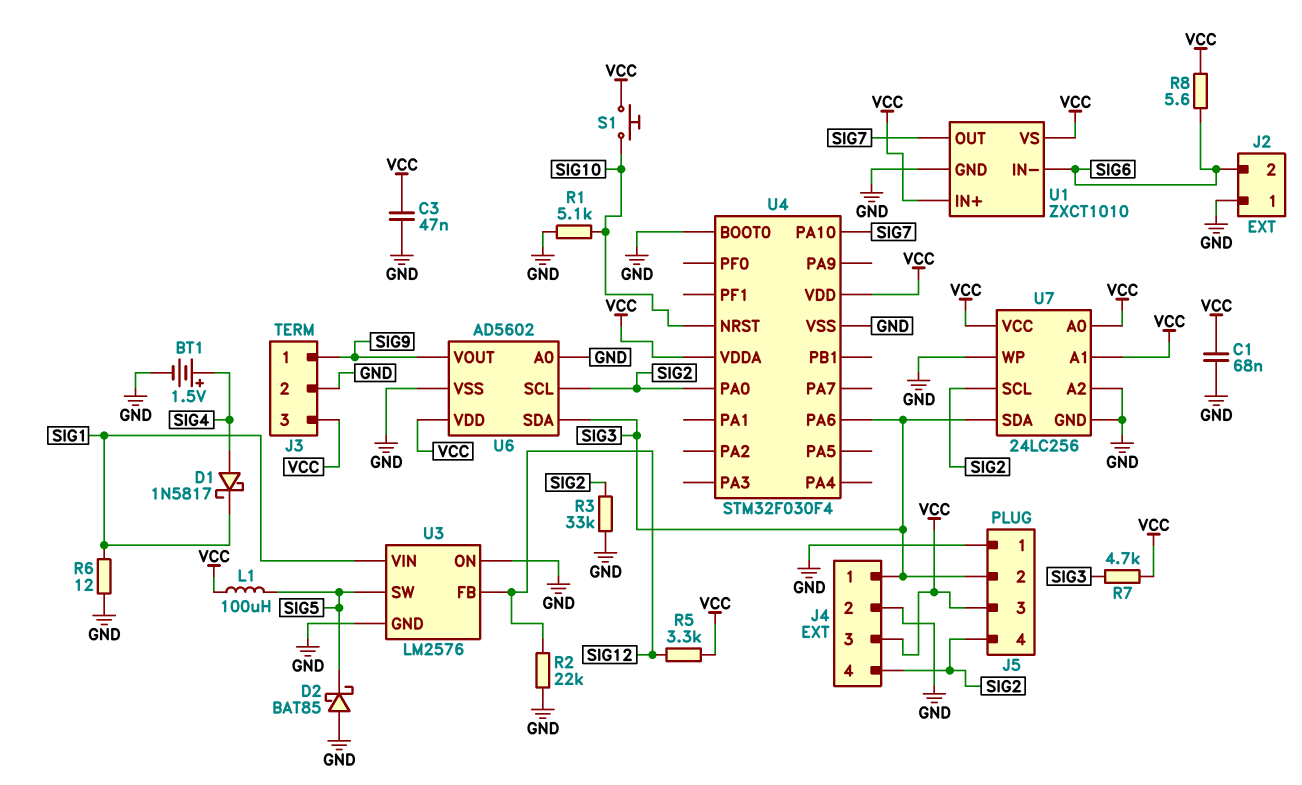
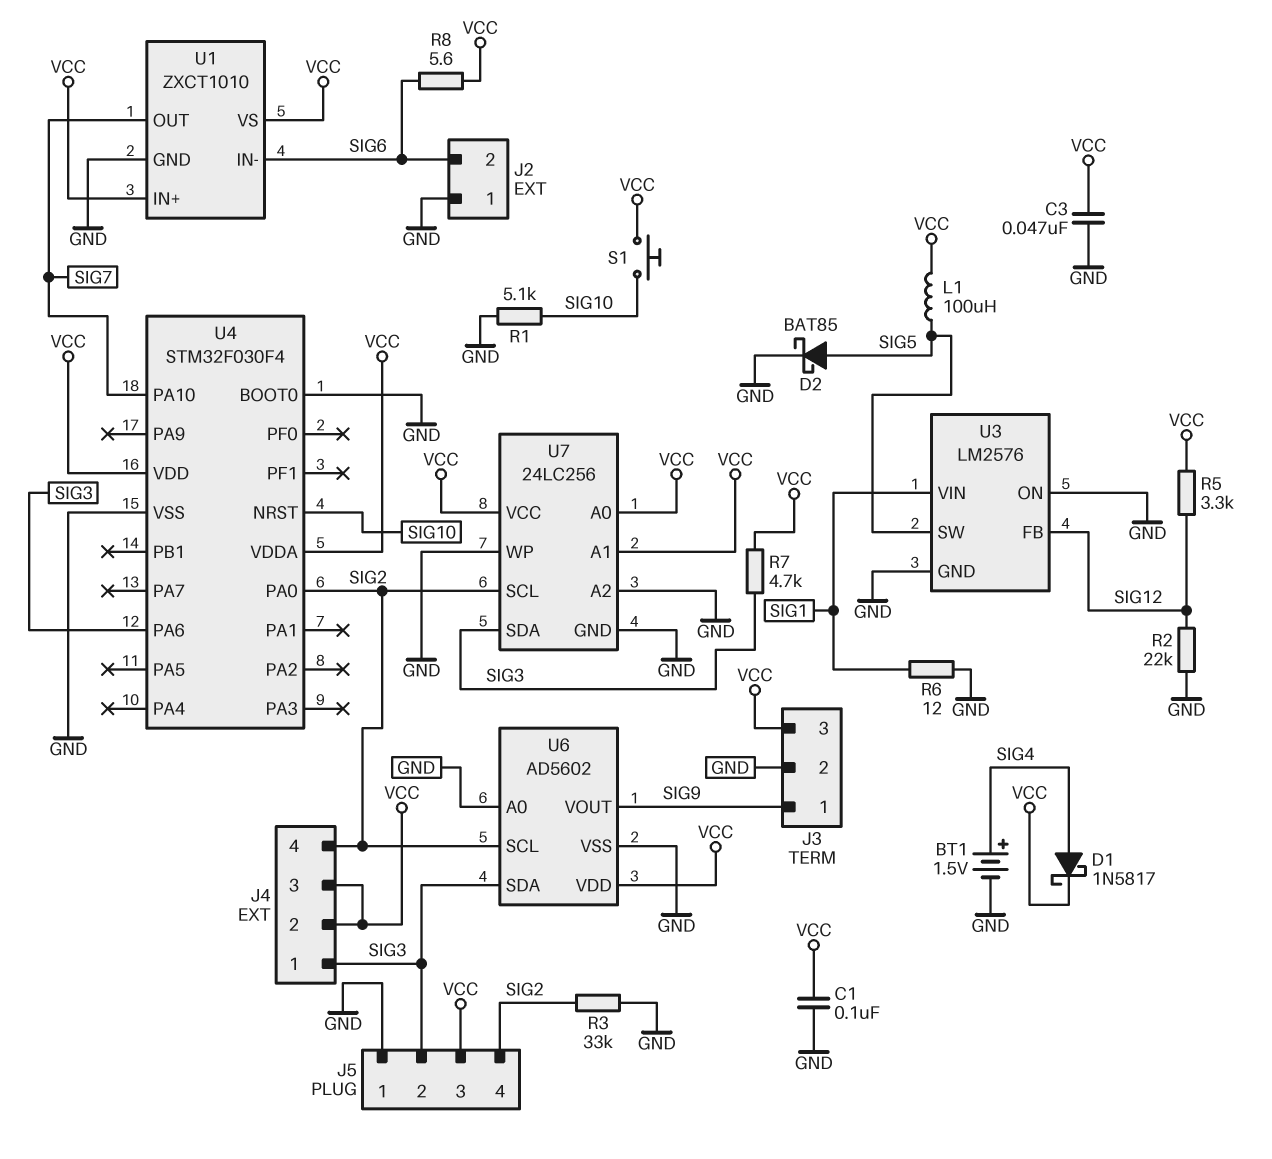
C1: 68nF (GND, VCC) -> 100nF (GND, VCC)
D1: schottky 1N5817 (A SIG4, K SIG1) -> schottky 1N5817 (A SIG4, K VCC)
D2: schottky BAT85 (A GND, K SIG5) -> schottky BAT85 (A SIG5, K GND)
J4 pin 2: GND -> VCC

